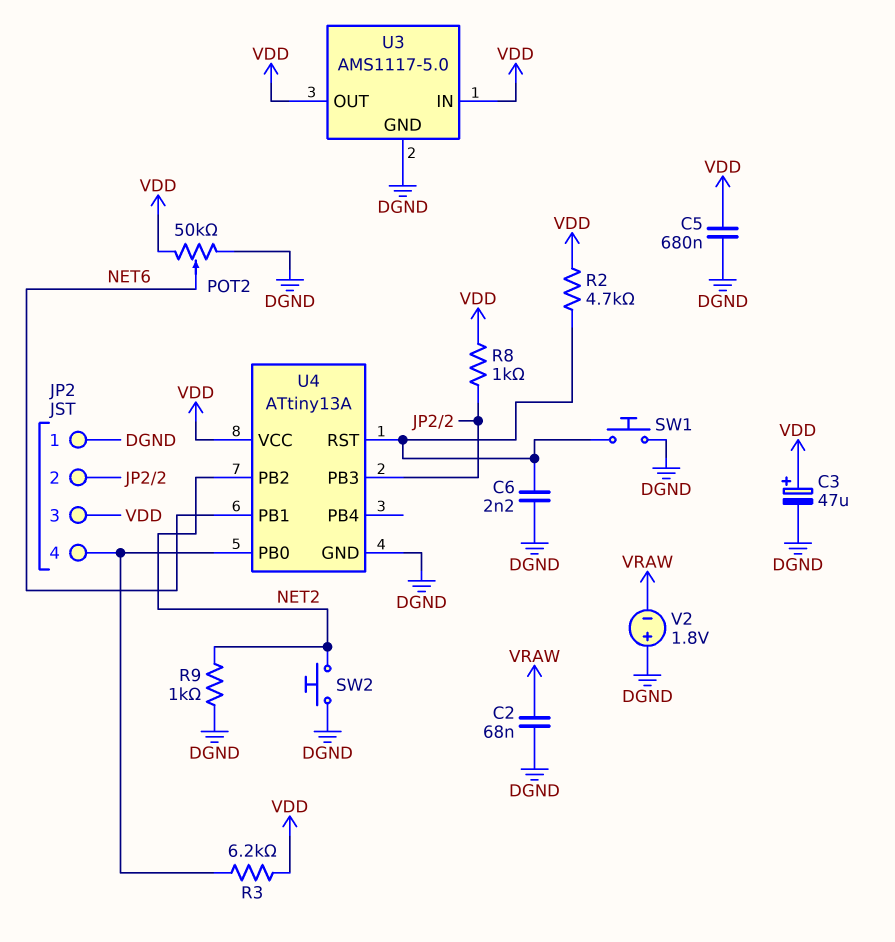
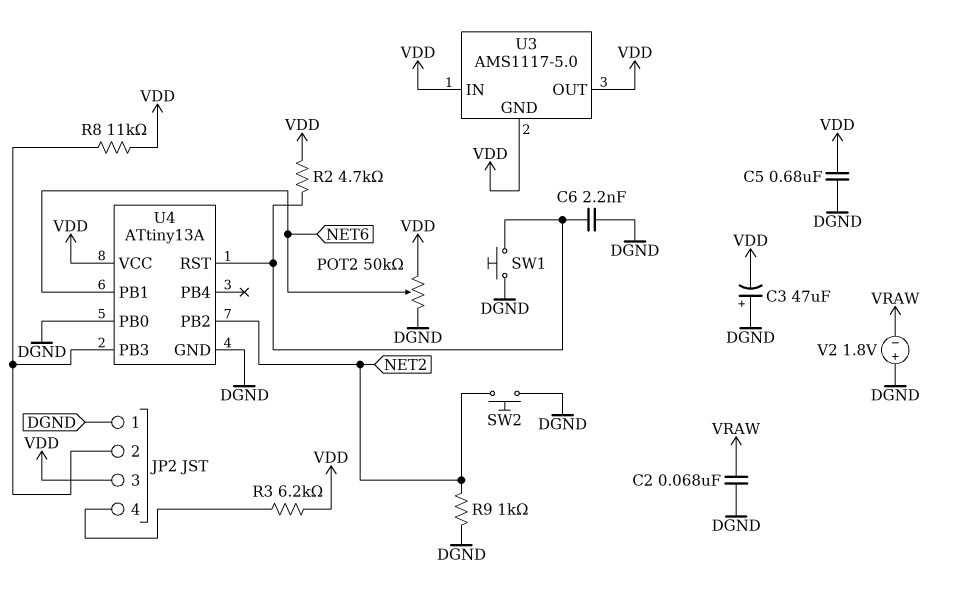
C3: 47uF (plus VDD, minus DGND) -> 47uF (plus DGND, minus VDD)
R8: 1k (JP2/2, VDD) -> 11k (JP2/2, VDD)
U3 pin GND: DGND -> VDD
U4 pin PB0: JP2/4 -> DGND

